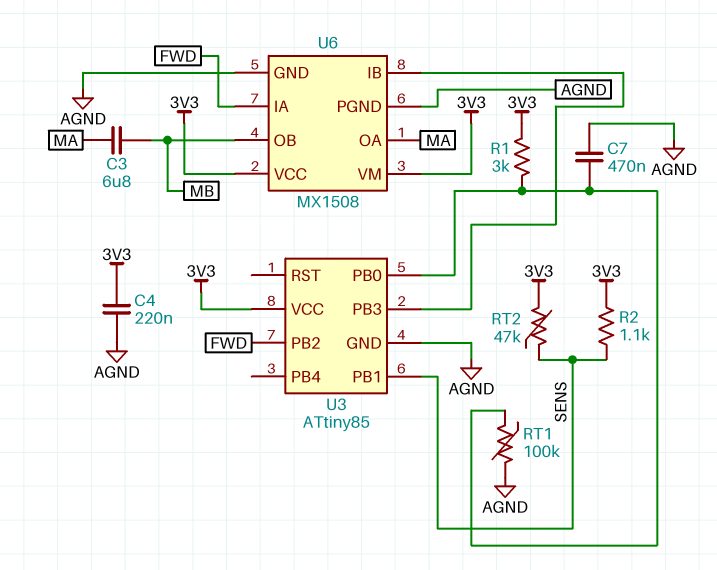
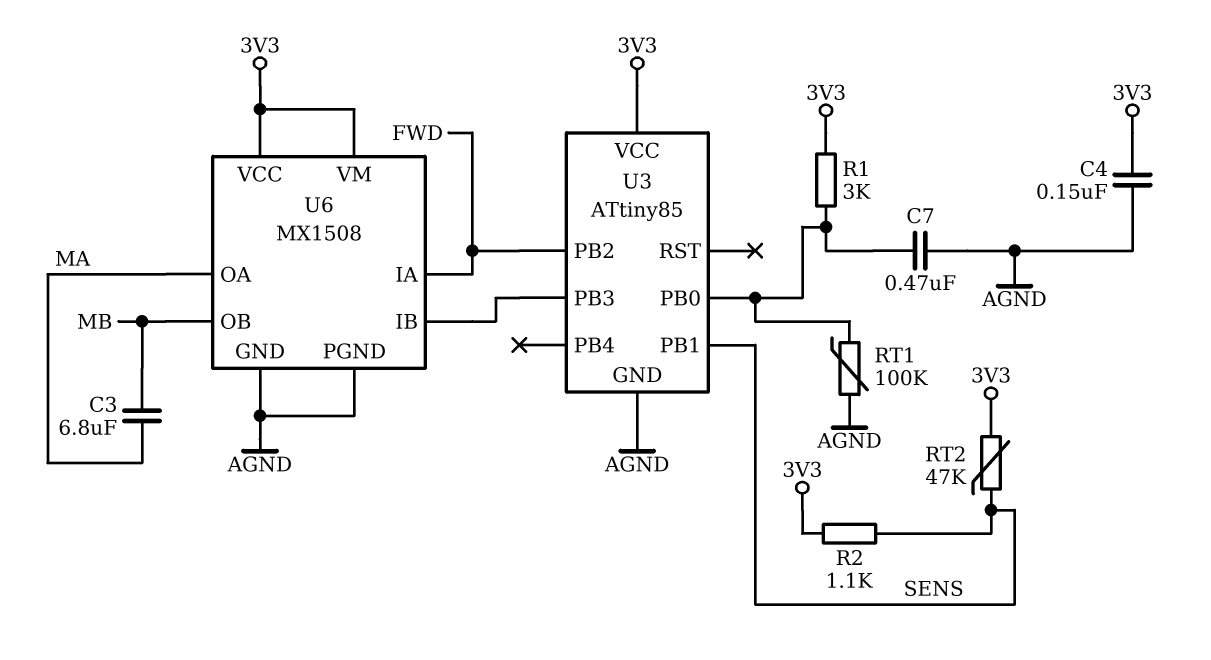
C4: 220nF (3V3, AGND) -> 150nF (3V3, AGND)

